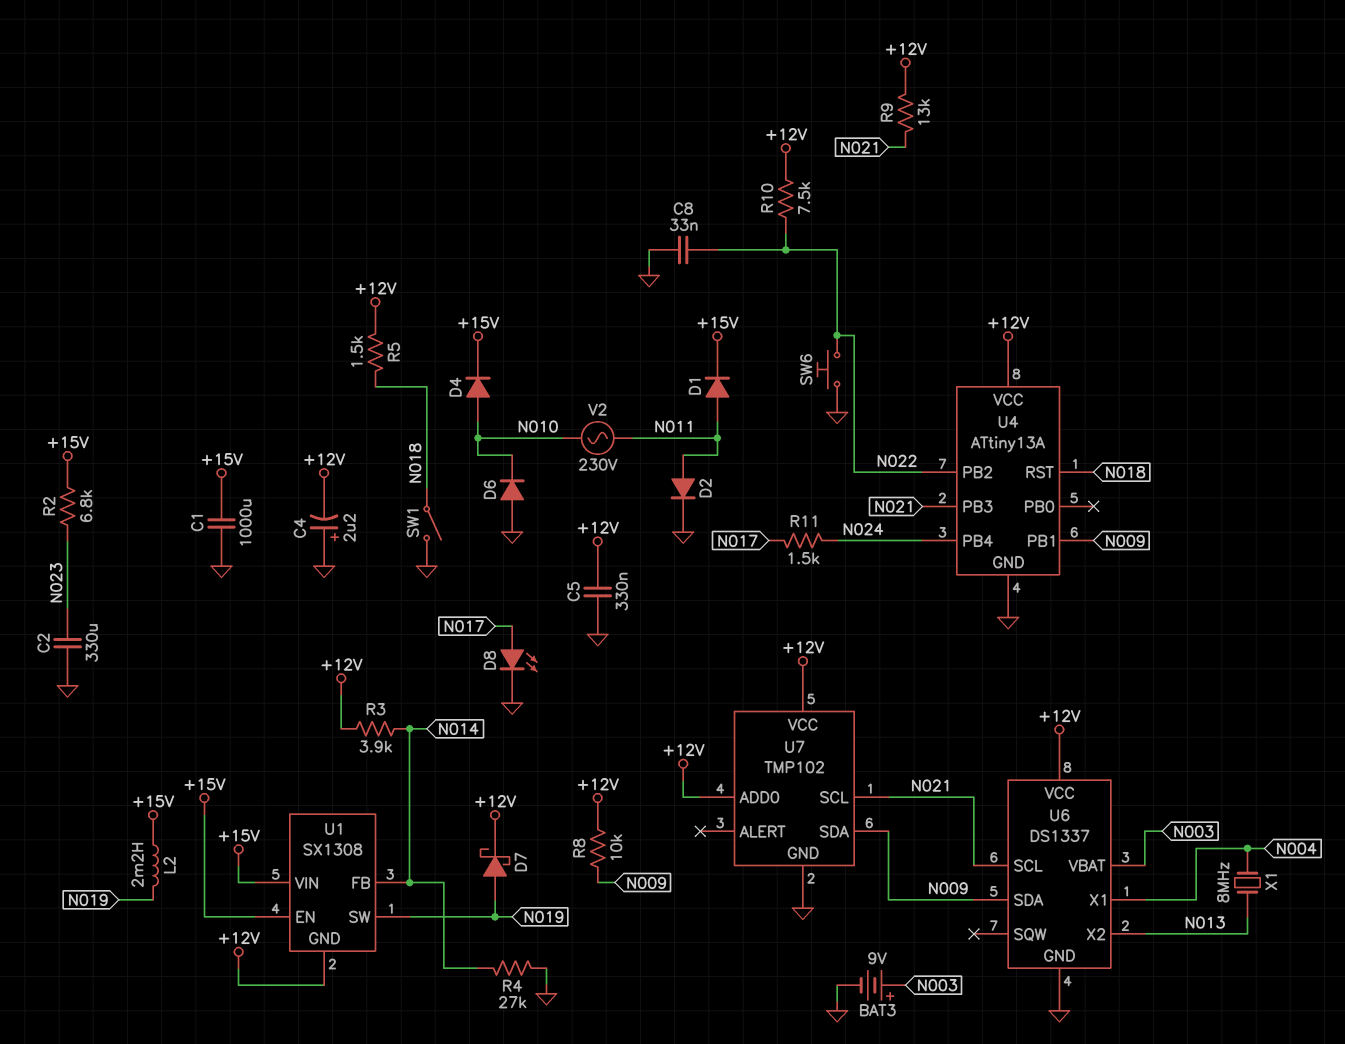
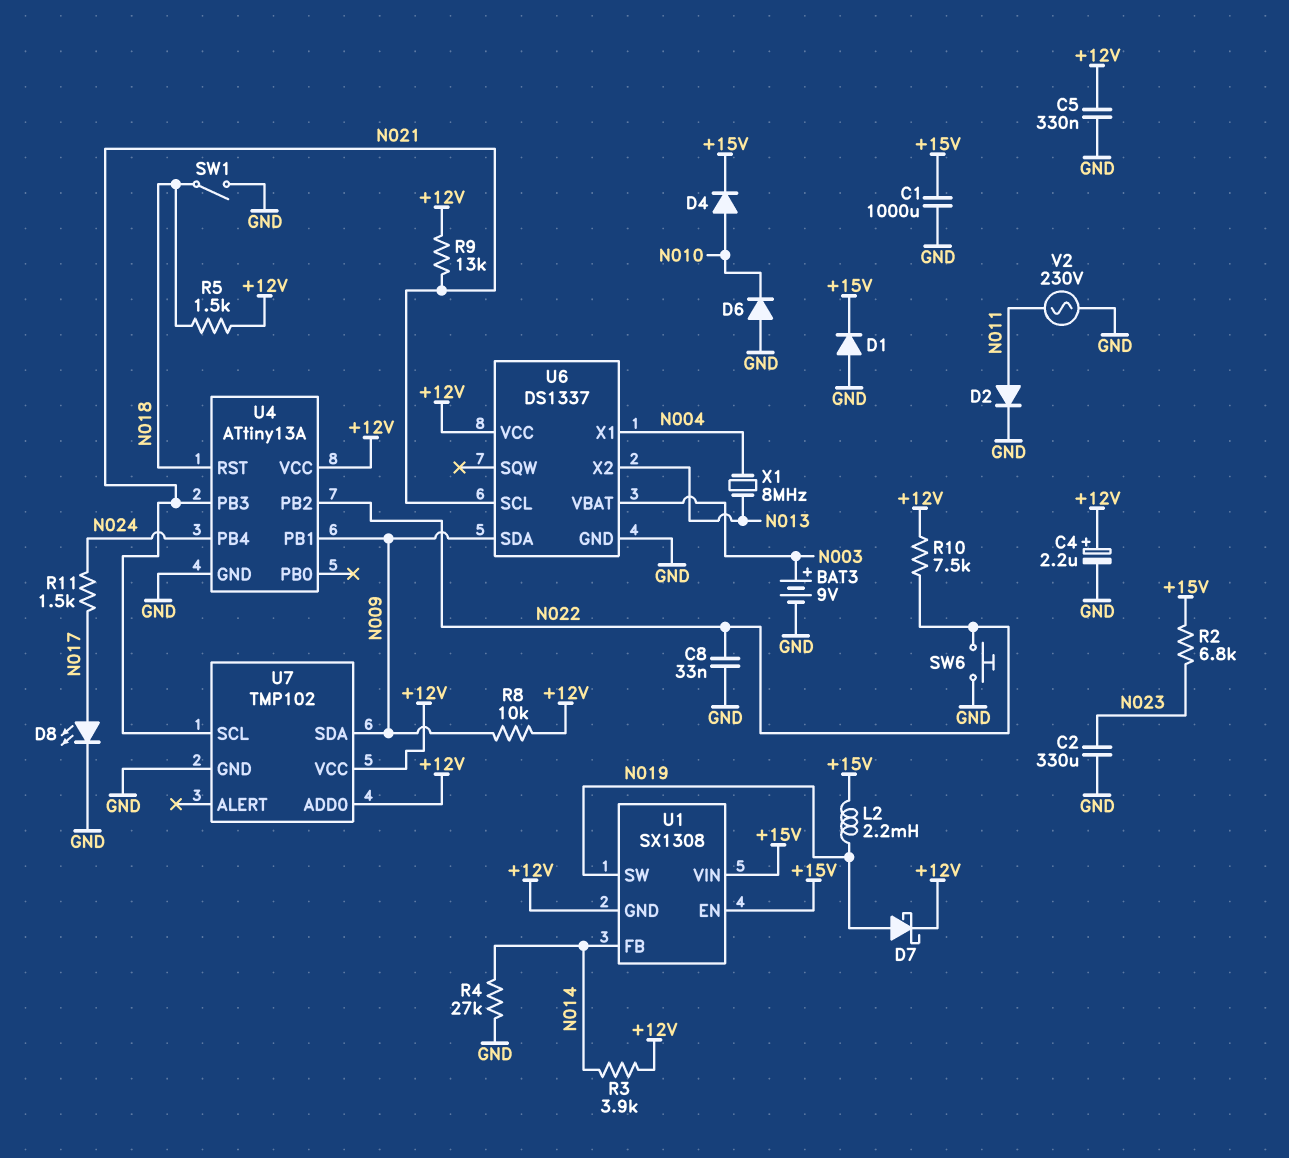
C4: 2.2uF (plus GND, minus +12V) -> 2.2uF (plus +12V, minus GND)
D1: diode (A N011, K +15V) -> diode (A GND, K +15V)
V2: AC 230V (N010, N011) -> AC 230V (GND, N011)

